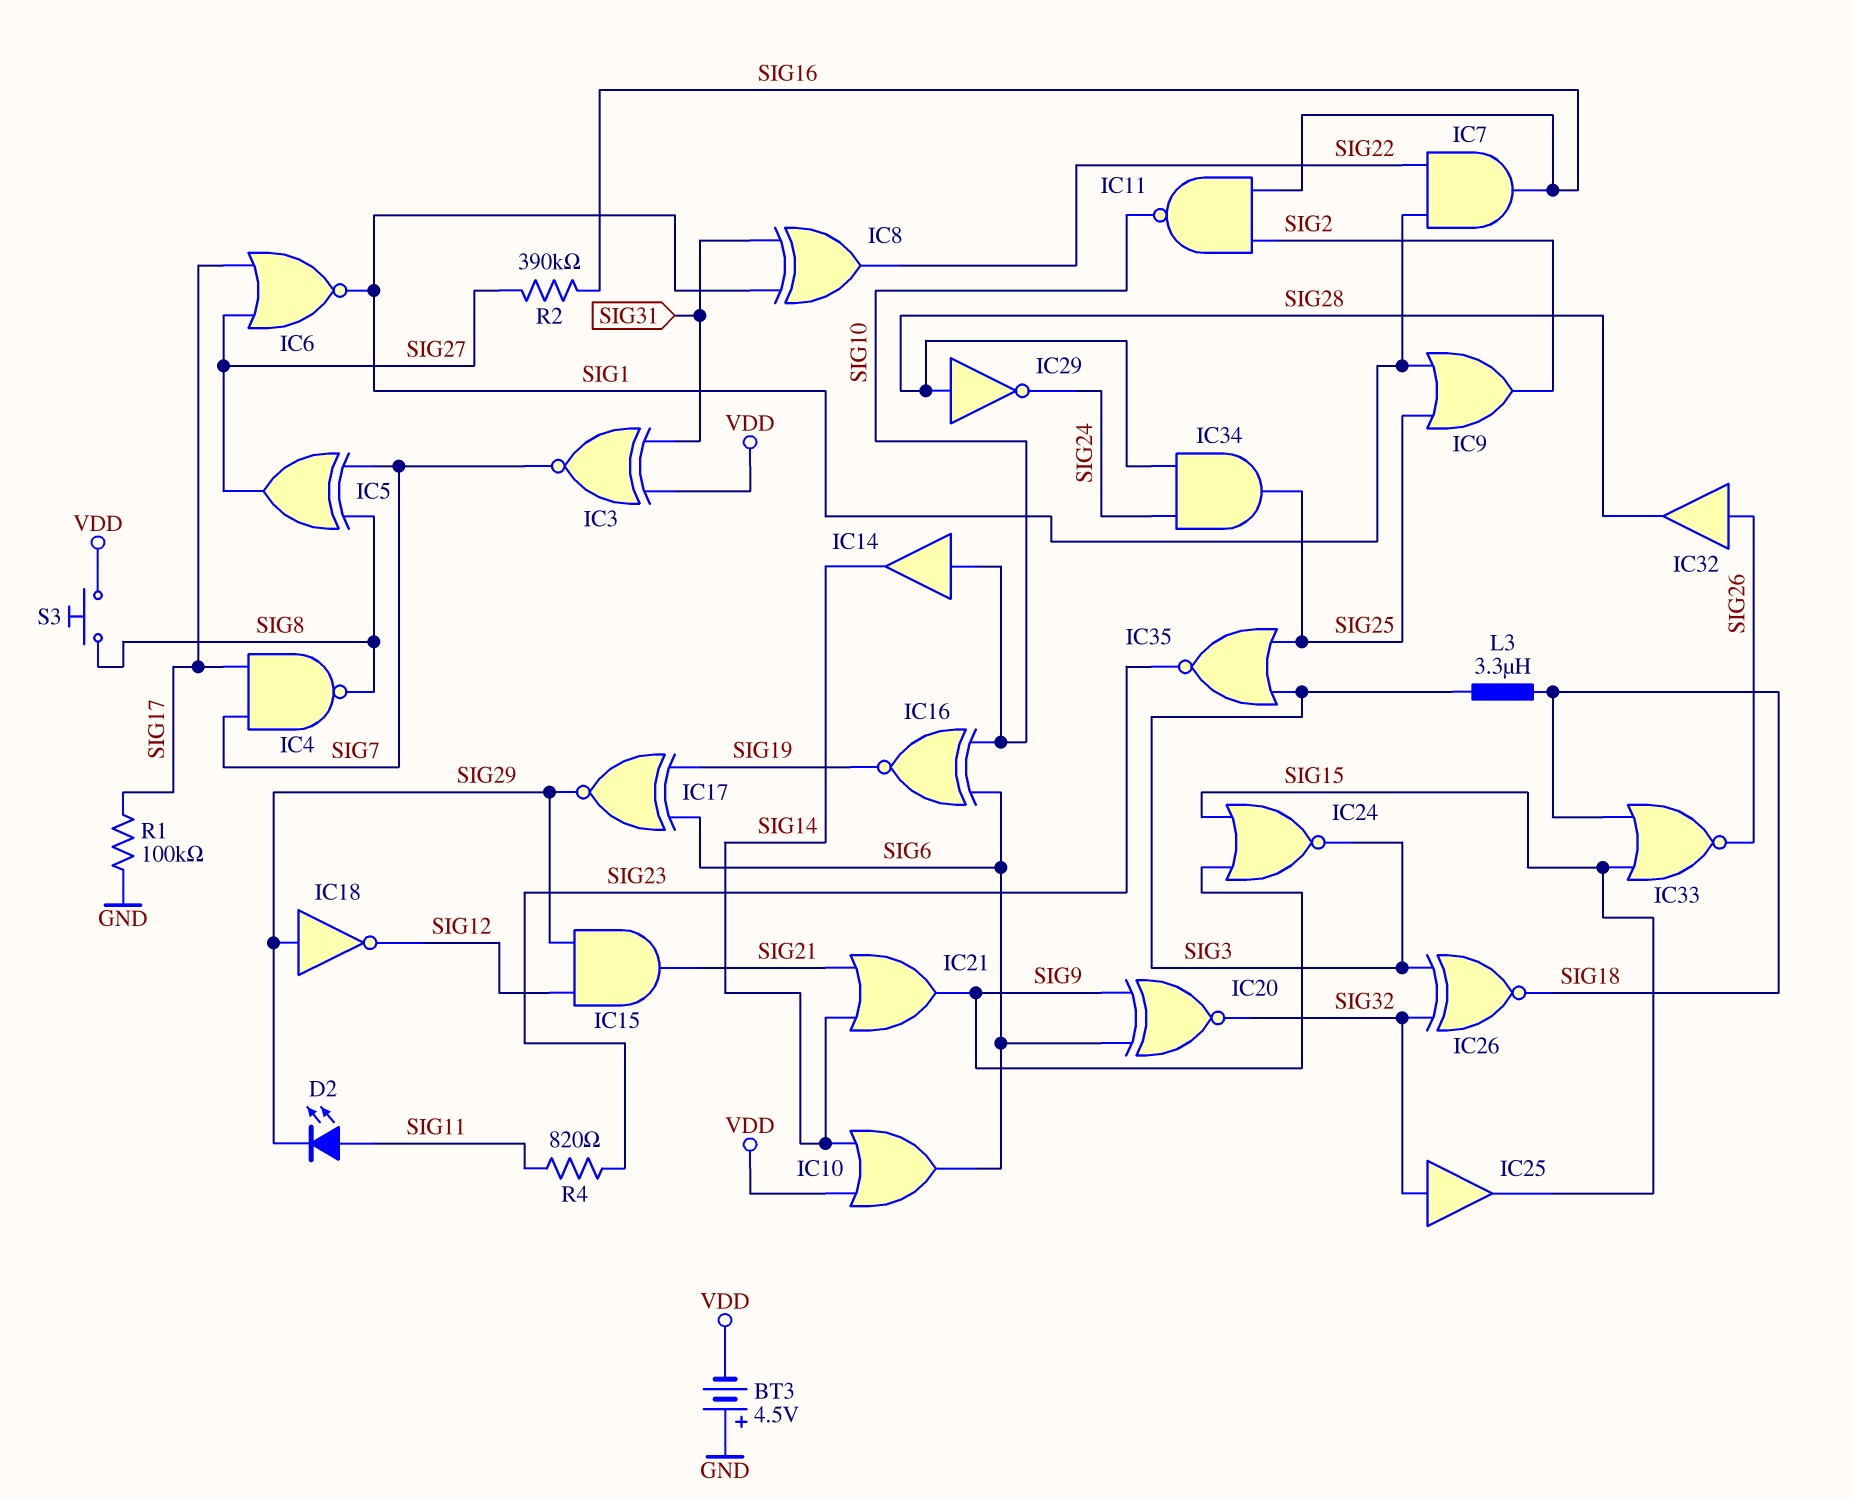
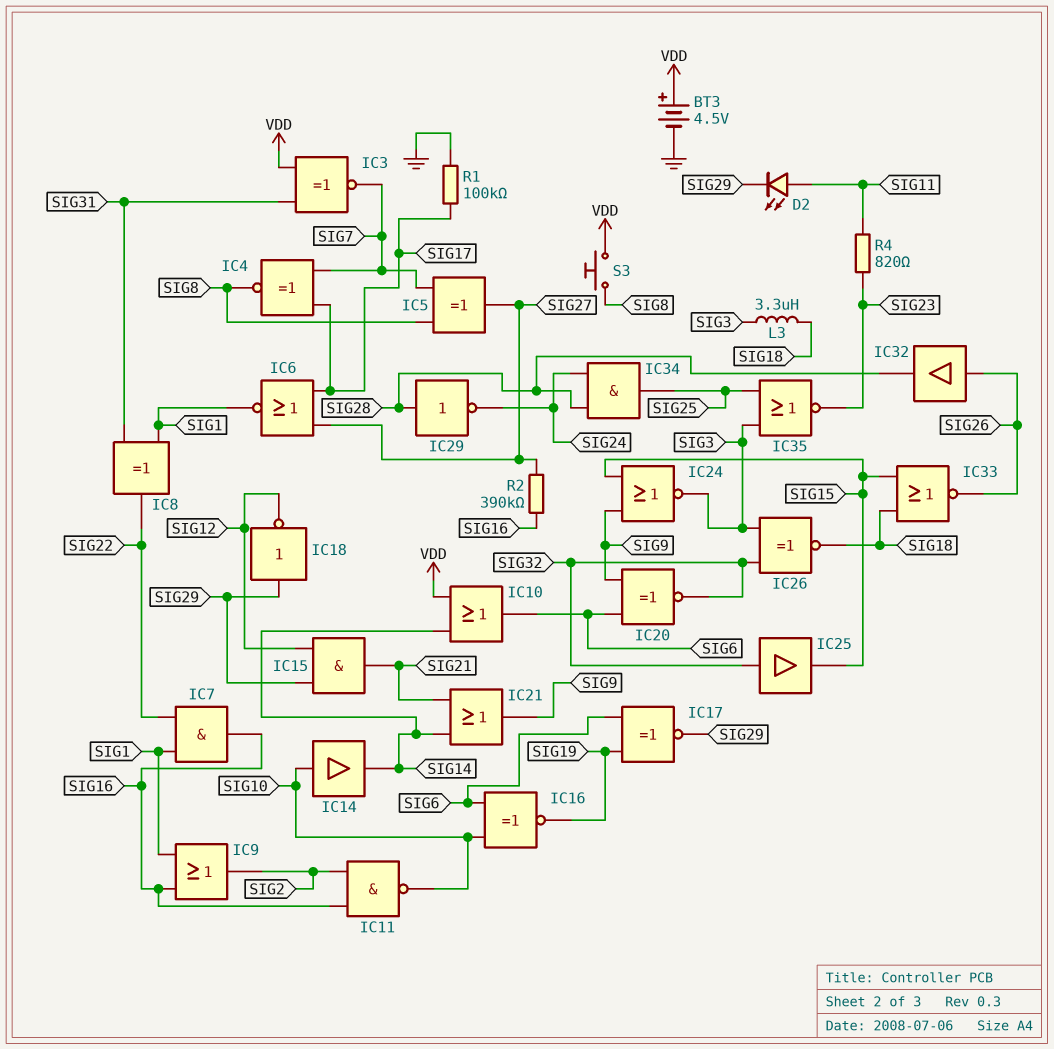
BT3: 4.5V (plus GND, minus VDD) -> 4.5V (plus VDD, minus GND)
IC4: NAND (in SIG7, in SIG17, out SIG8) -> XNOR (in SIG7, in SIG17, out SIG8)
IC9: OR (in SIG1, in SIG25, out SIG2) -> OR (in SIG1, in SIG16, out SIG2)

